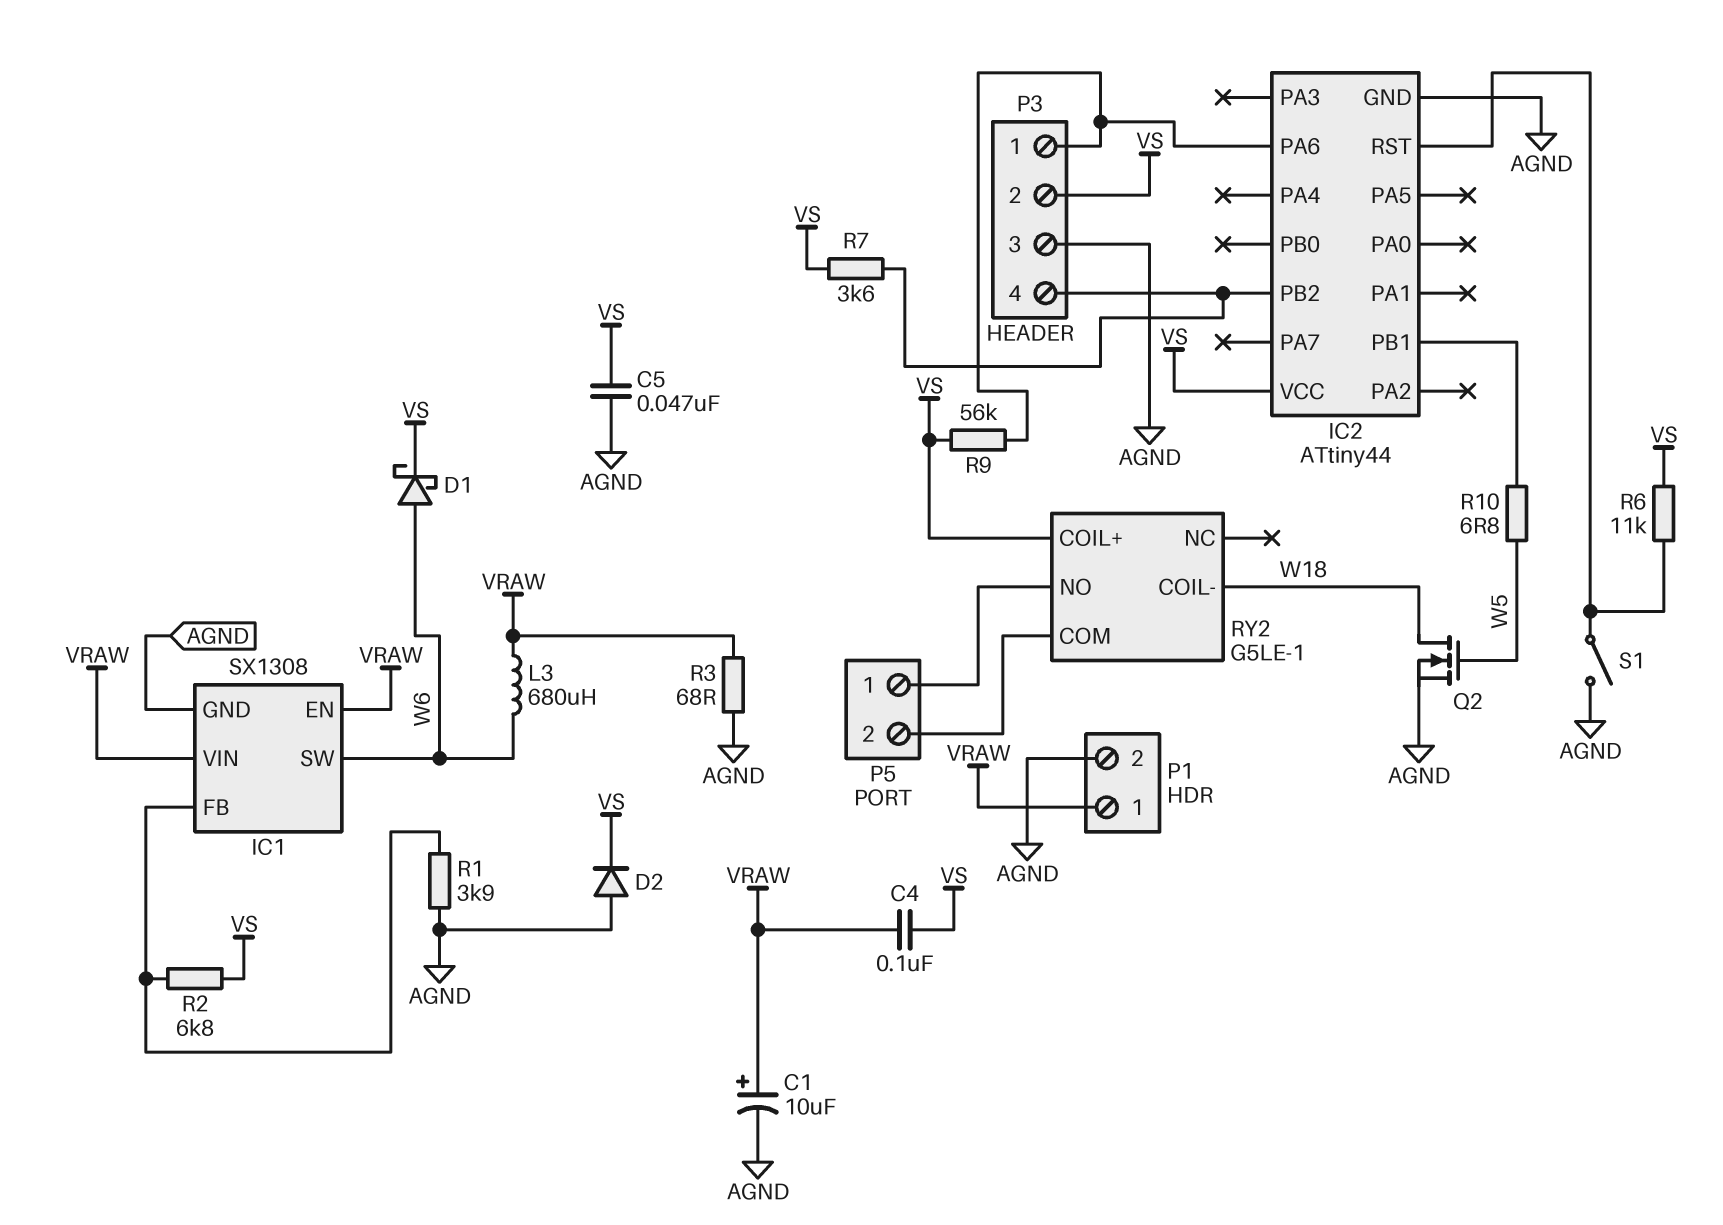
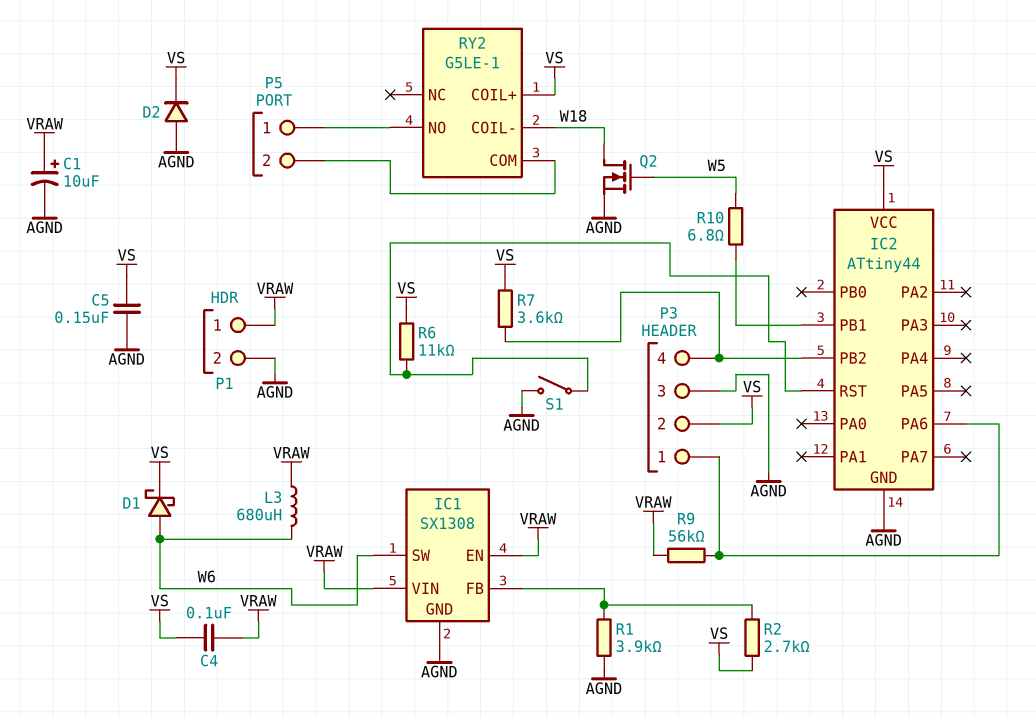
C5: 47nF (AGND, VS) -> 150nF (AGND, VS)
R2: 6.8k (IC1/FB, VS) -> 2.7k (IC1/FB, VS)
R3: 68 (AGND, VRAW) -> none
R9: 56k (IC2/PA6, VS) -> 56k (IC2/PA6, VRAW)

